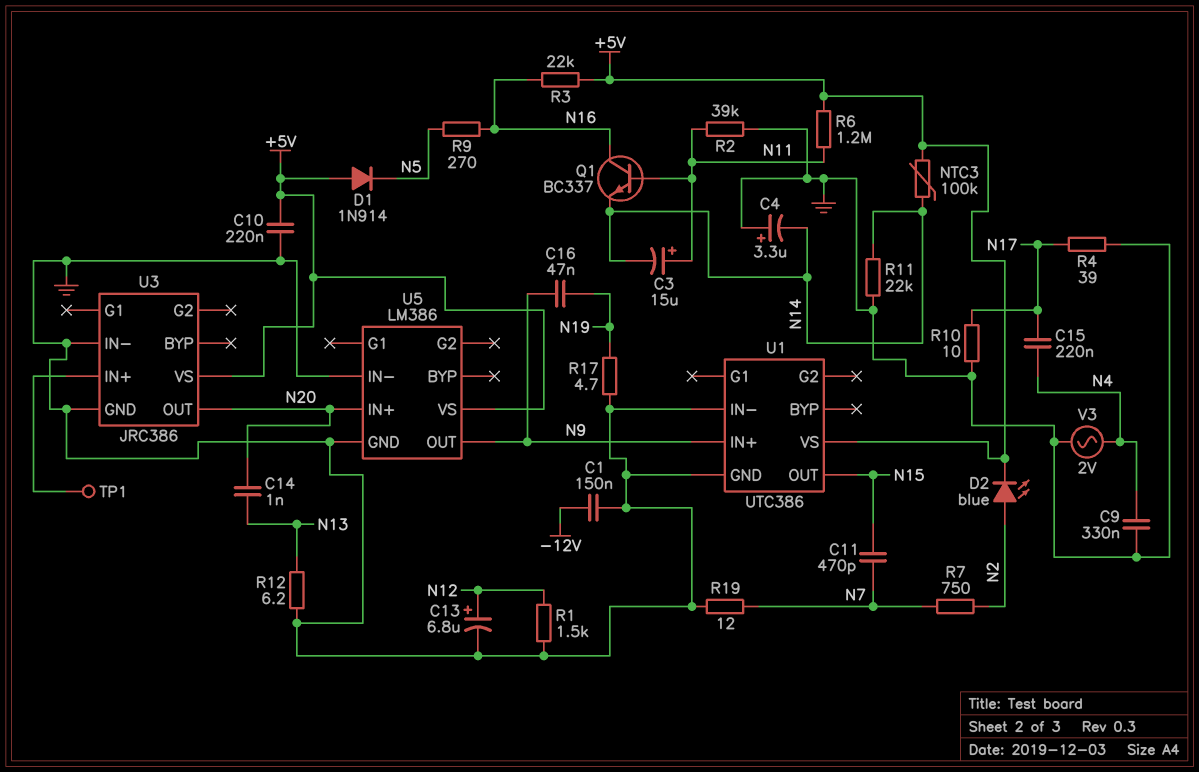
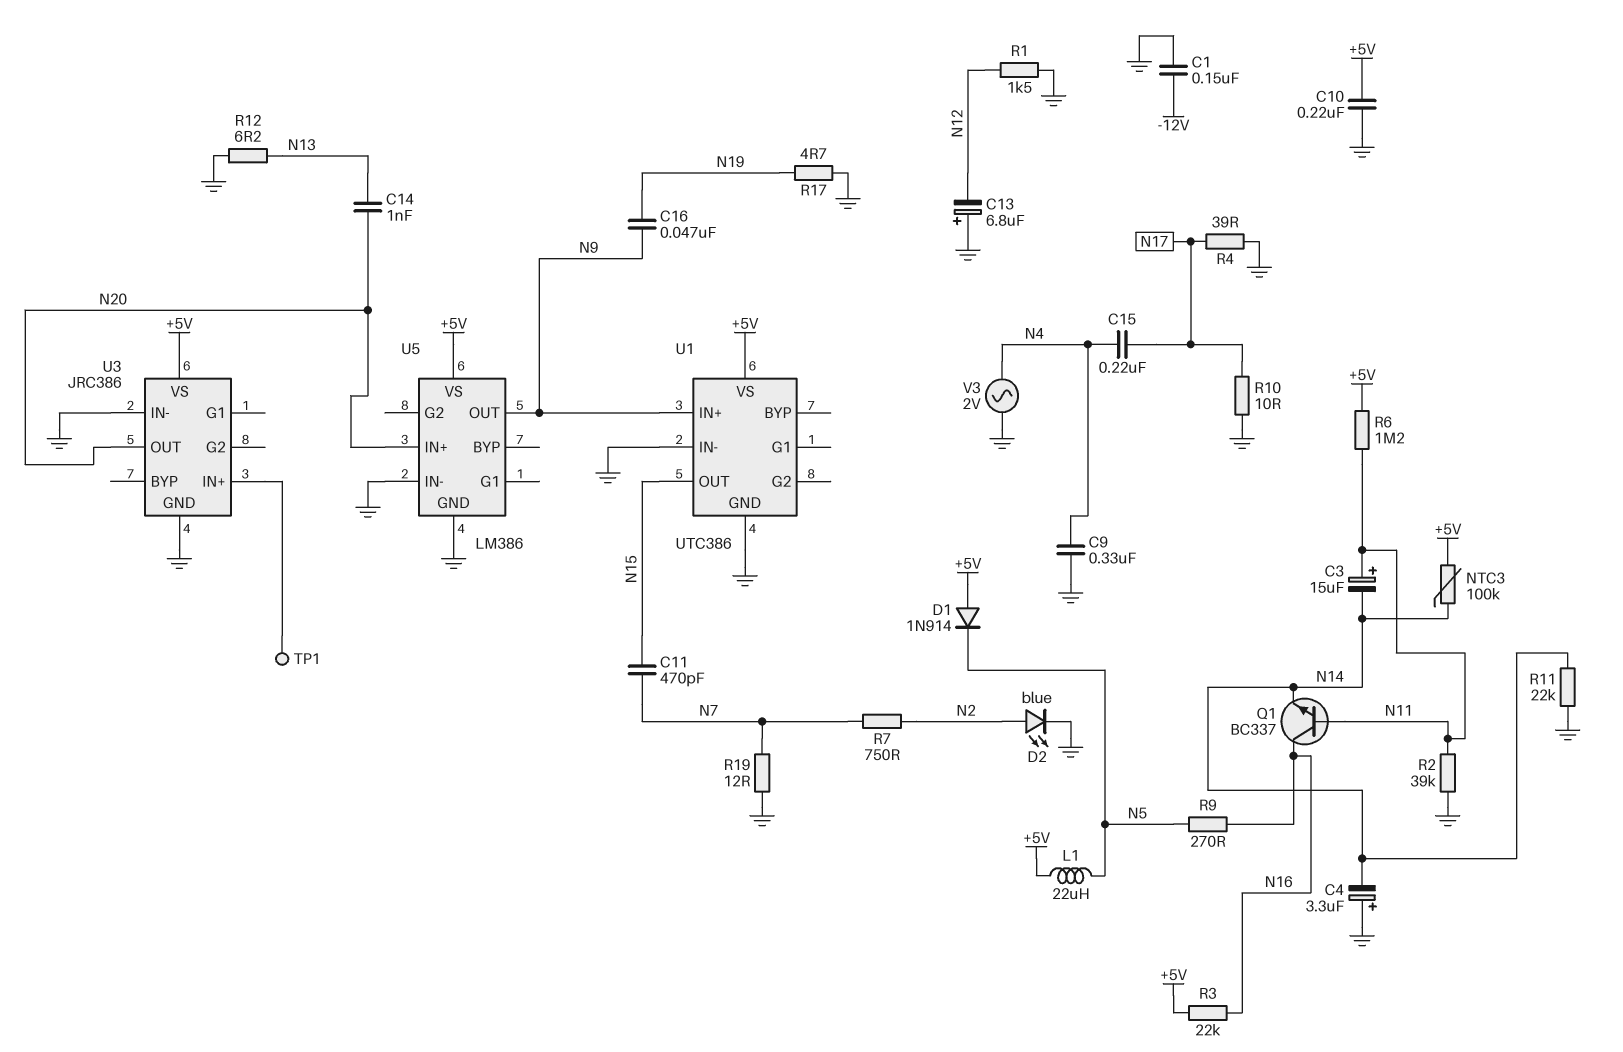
C13: 6.8uF (plus N12, minus GND) -> 6.8uF (plus GND, minus N12)
D2: LED blue (A N2, K +5V) -> LED blue (A N2, K GND)
L1: none -> 22uH (+5V, N5)

